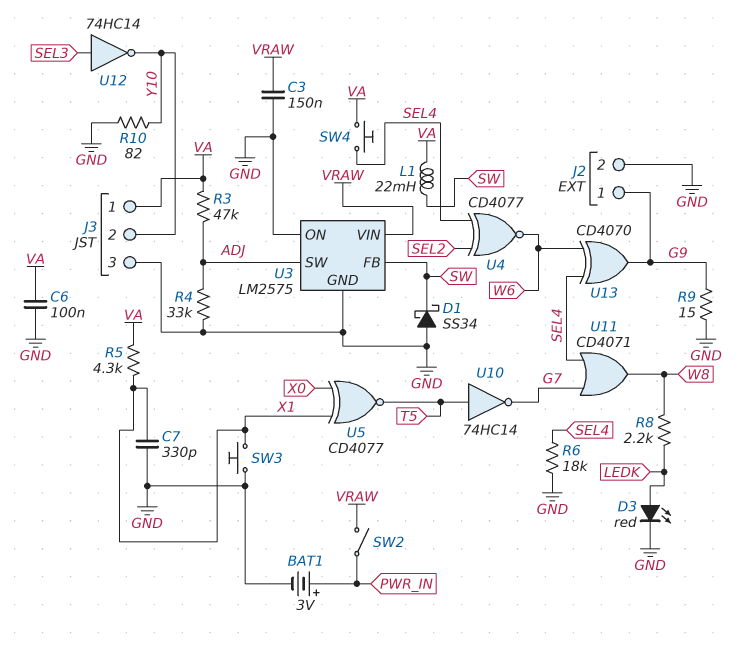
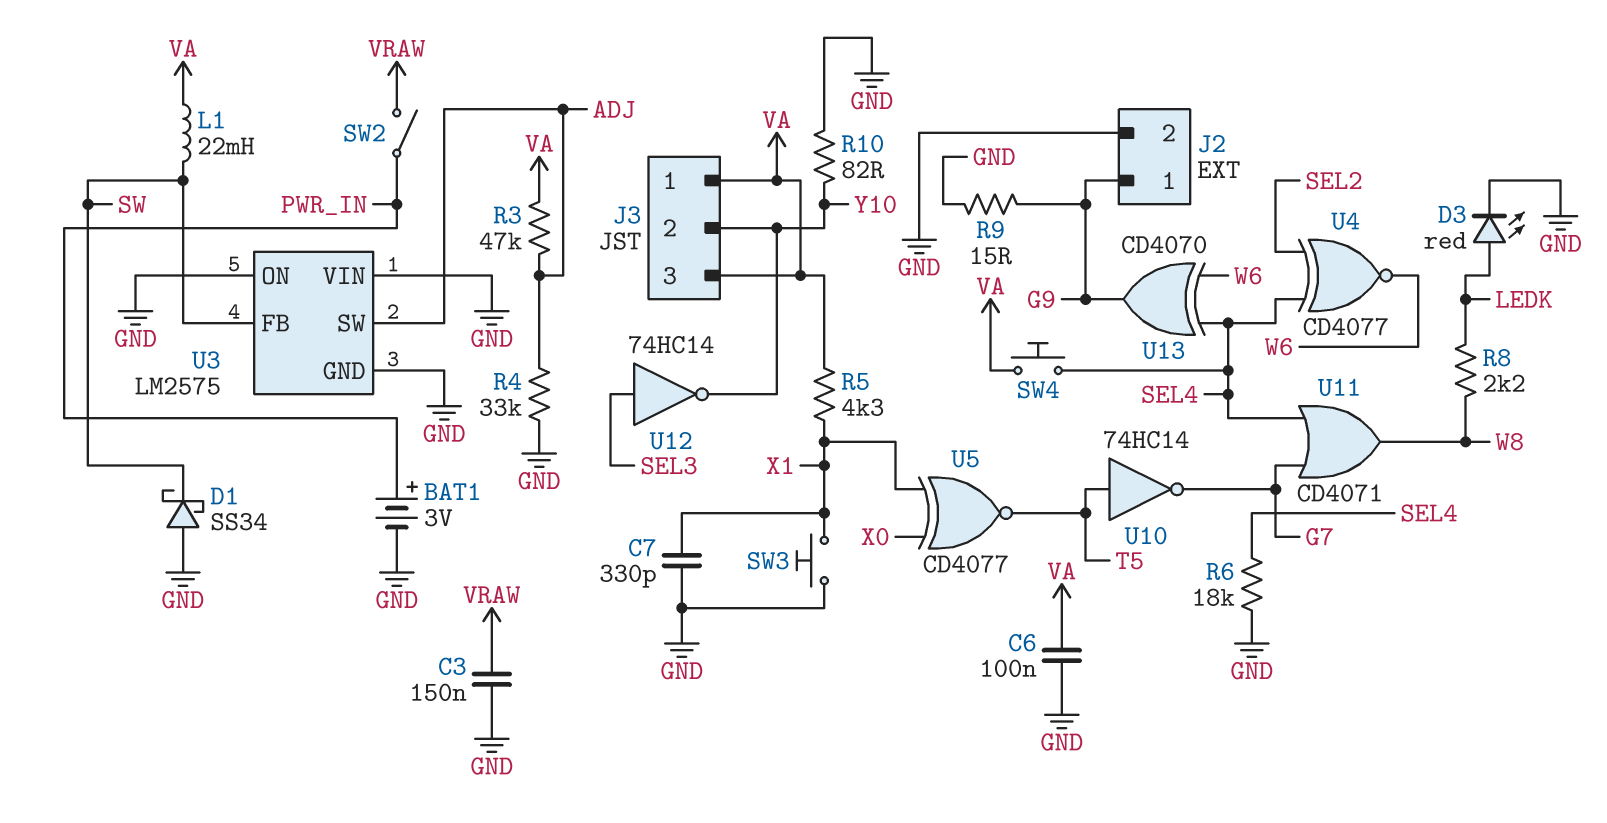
J3 pin 3: GND -> VA
U3 pin VIN: VRAW -> GND

